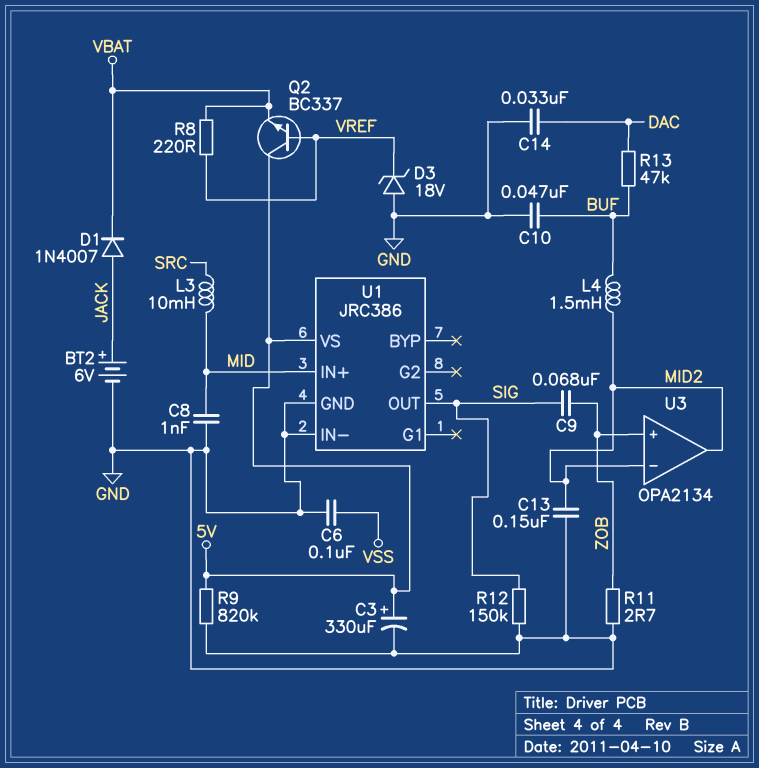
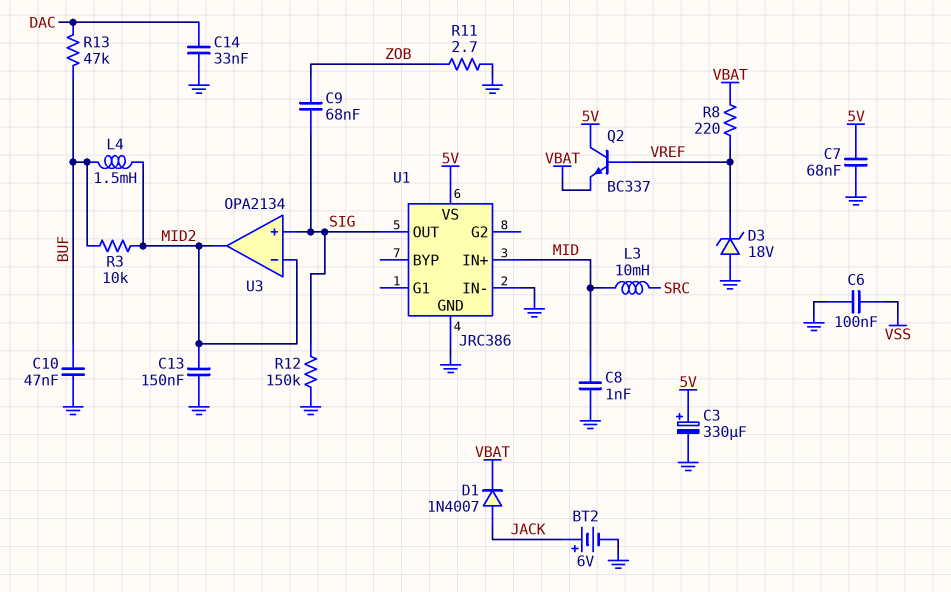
C7: none -> 68nF (5V, GND)
R3: none -> 10k (BUF, MID2)
R9: 820k (5V, GND) -> none
U3 pin in+: ZOB -> SIG

